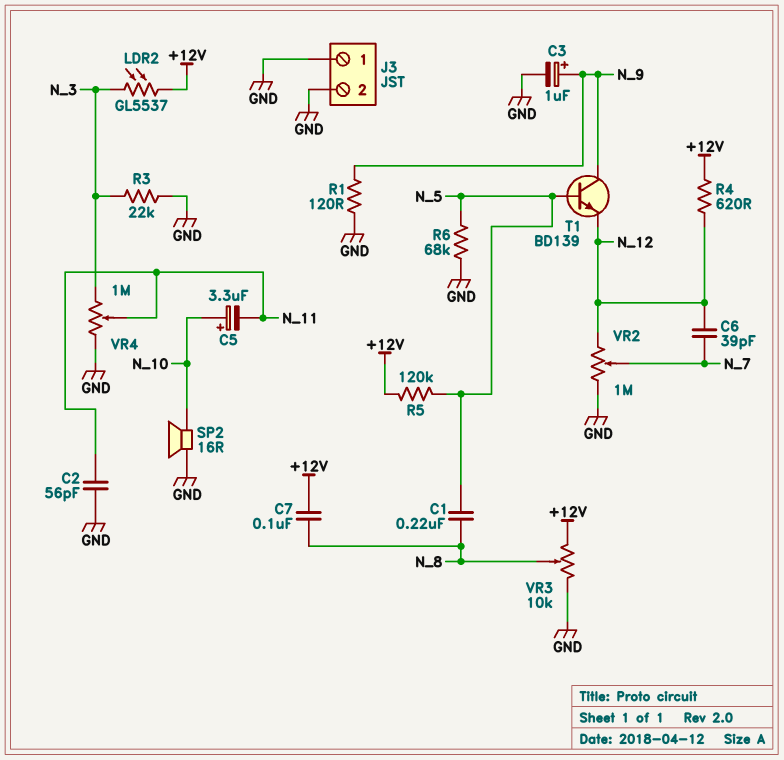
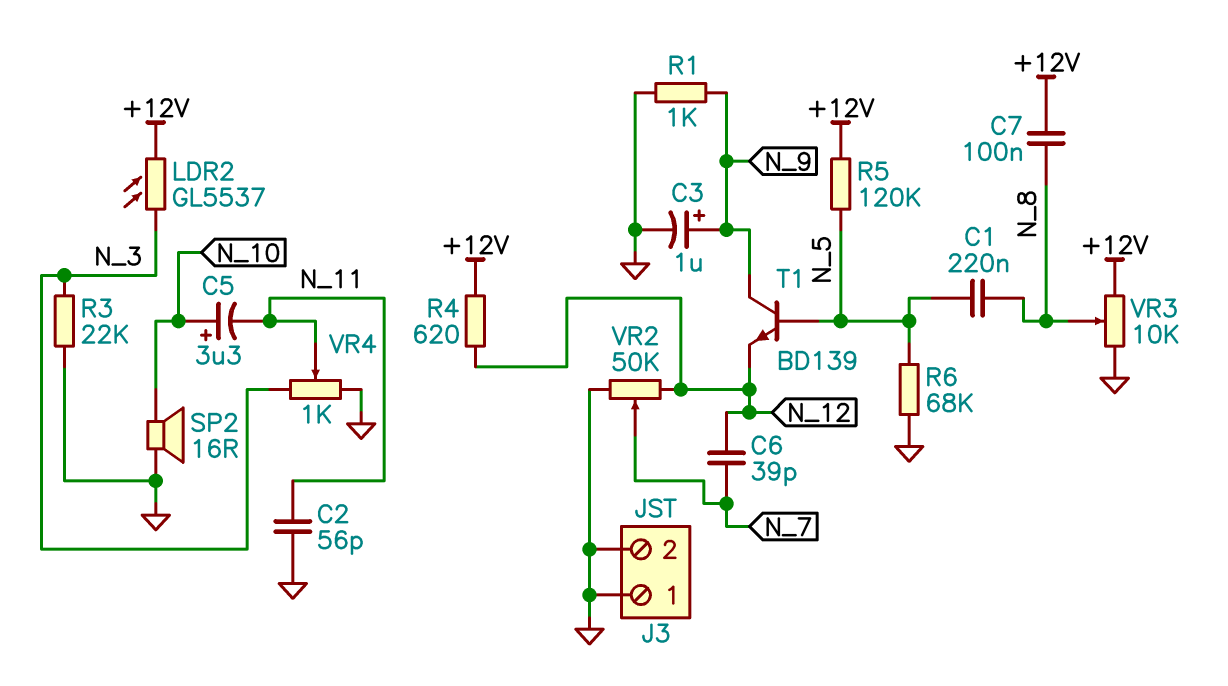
R1: 120 (GND, N_9) -> 1k (GND, N_9)
VR2: 1M (GND, N_12, wiper N_7) -> 50k (GND, N_12, wiper N_7)
VR4: 1M (GND, N_3, wiper N_11) -> 1k (GND, N_3, wiper N_11)

